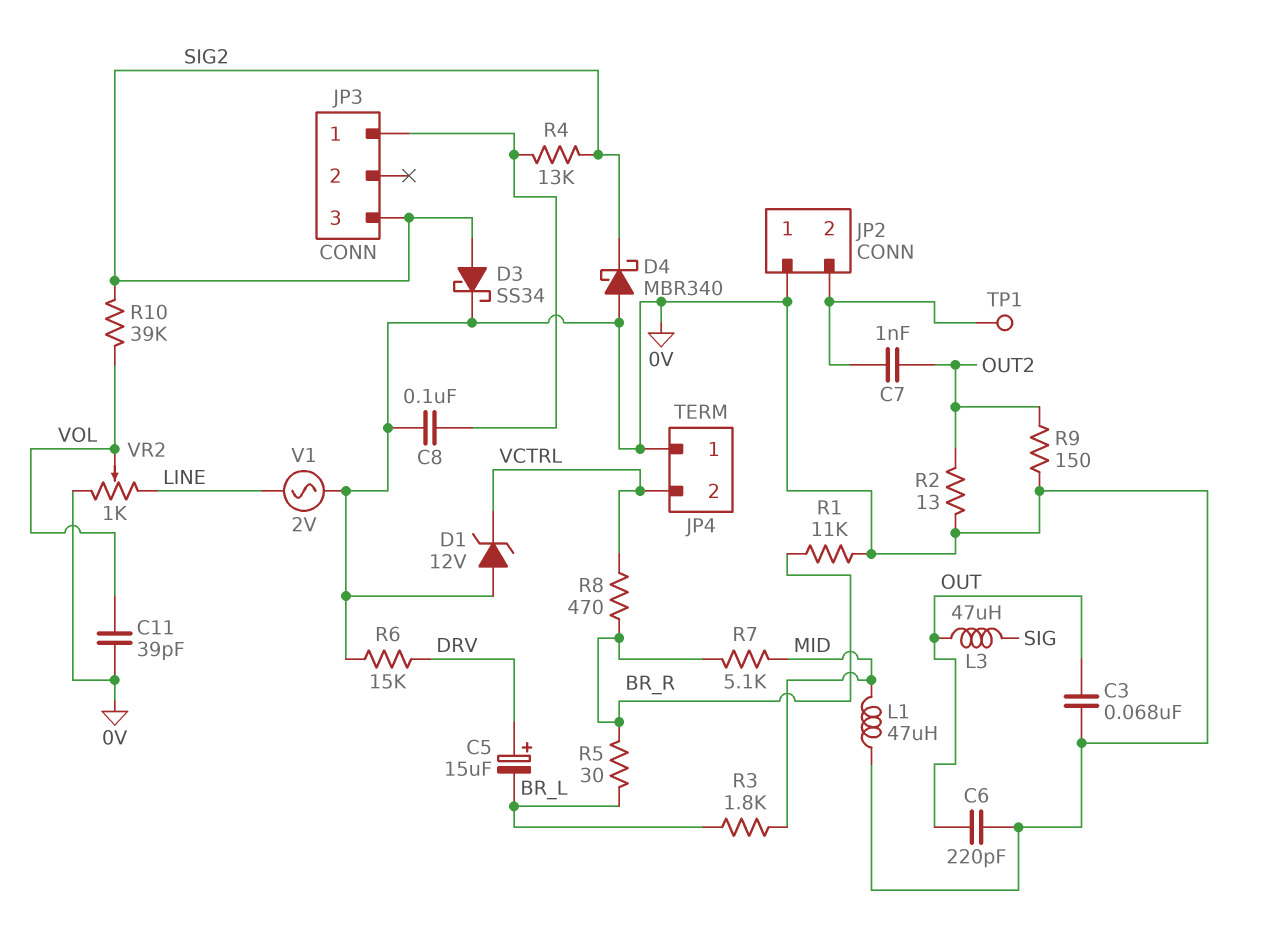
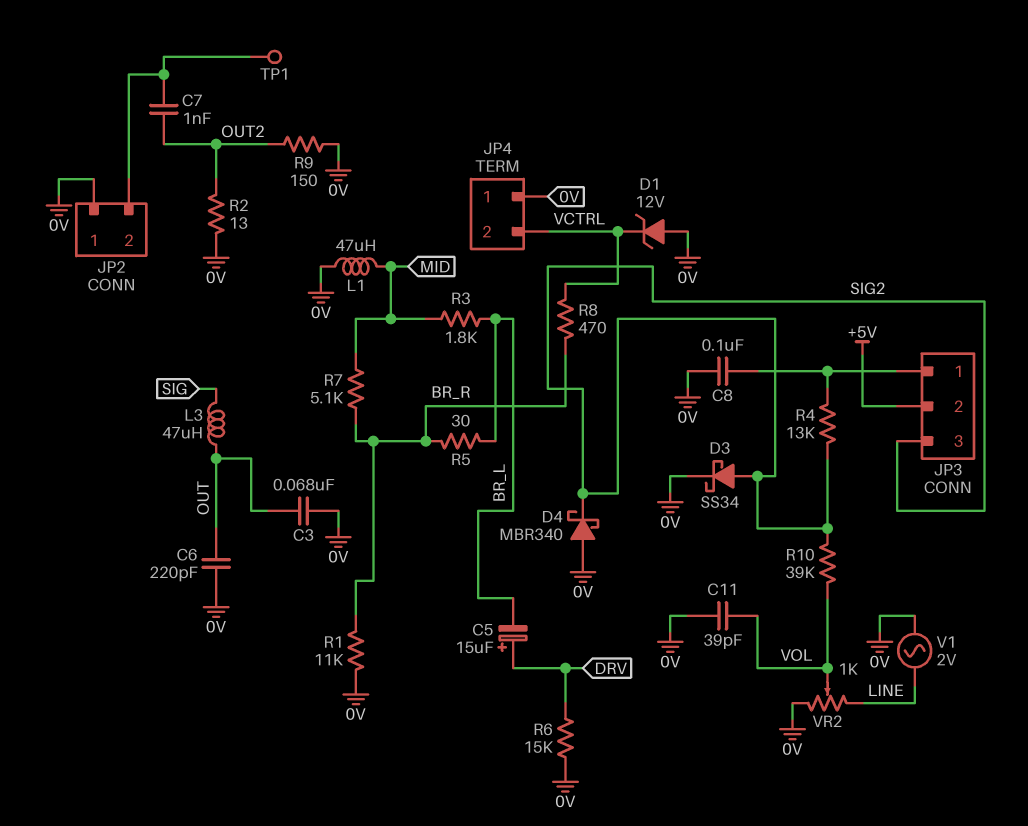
JP3 pin 2: none -> +5V

